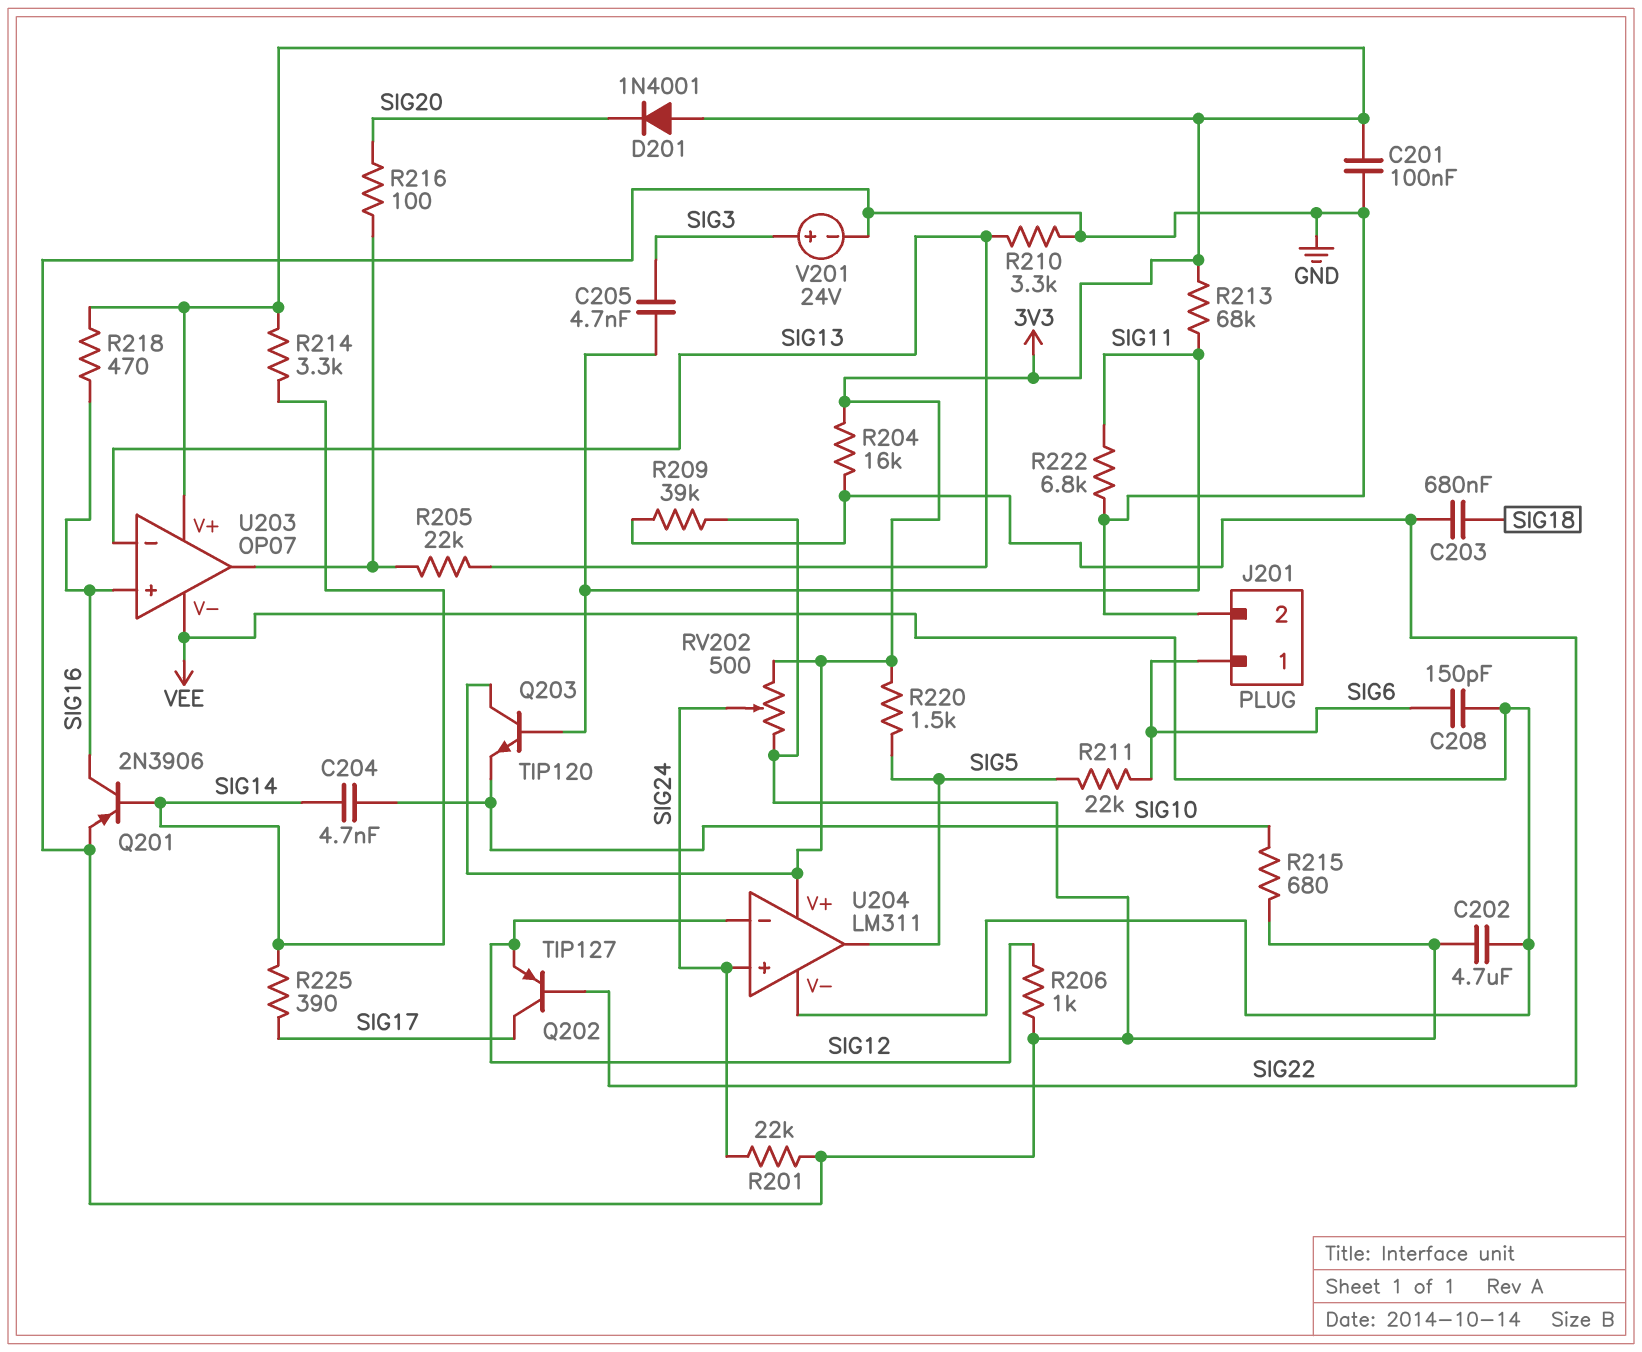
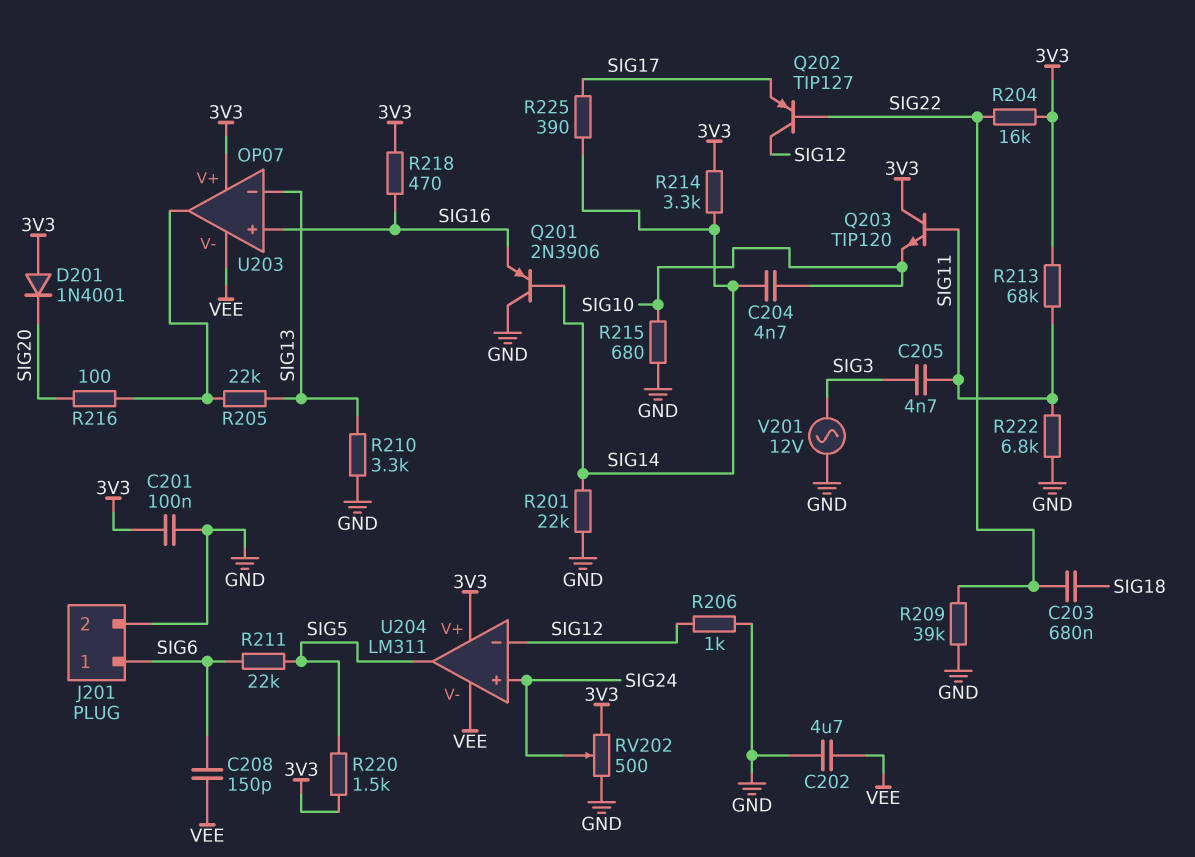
Q201: PNP 2N3906 (B SIG14, C SIG16, E GND) -> PNP 2N3906 (B SIG14, C GND, E SIG16)
Q202: PNP TIP127 (B SIG22, C SIG17, E SIG12) -> PNP TIP127 (B SIG22, C SIG12, E SIG17)
R201: 22k (GND, SIG24) -> 22k (GND, SIG14)
V201: 24V (plus SIG3, minus GND) -> AC 12V (GND, SIG3)

